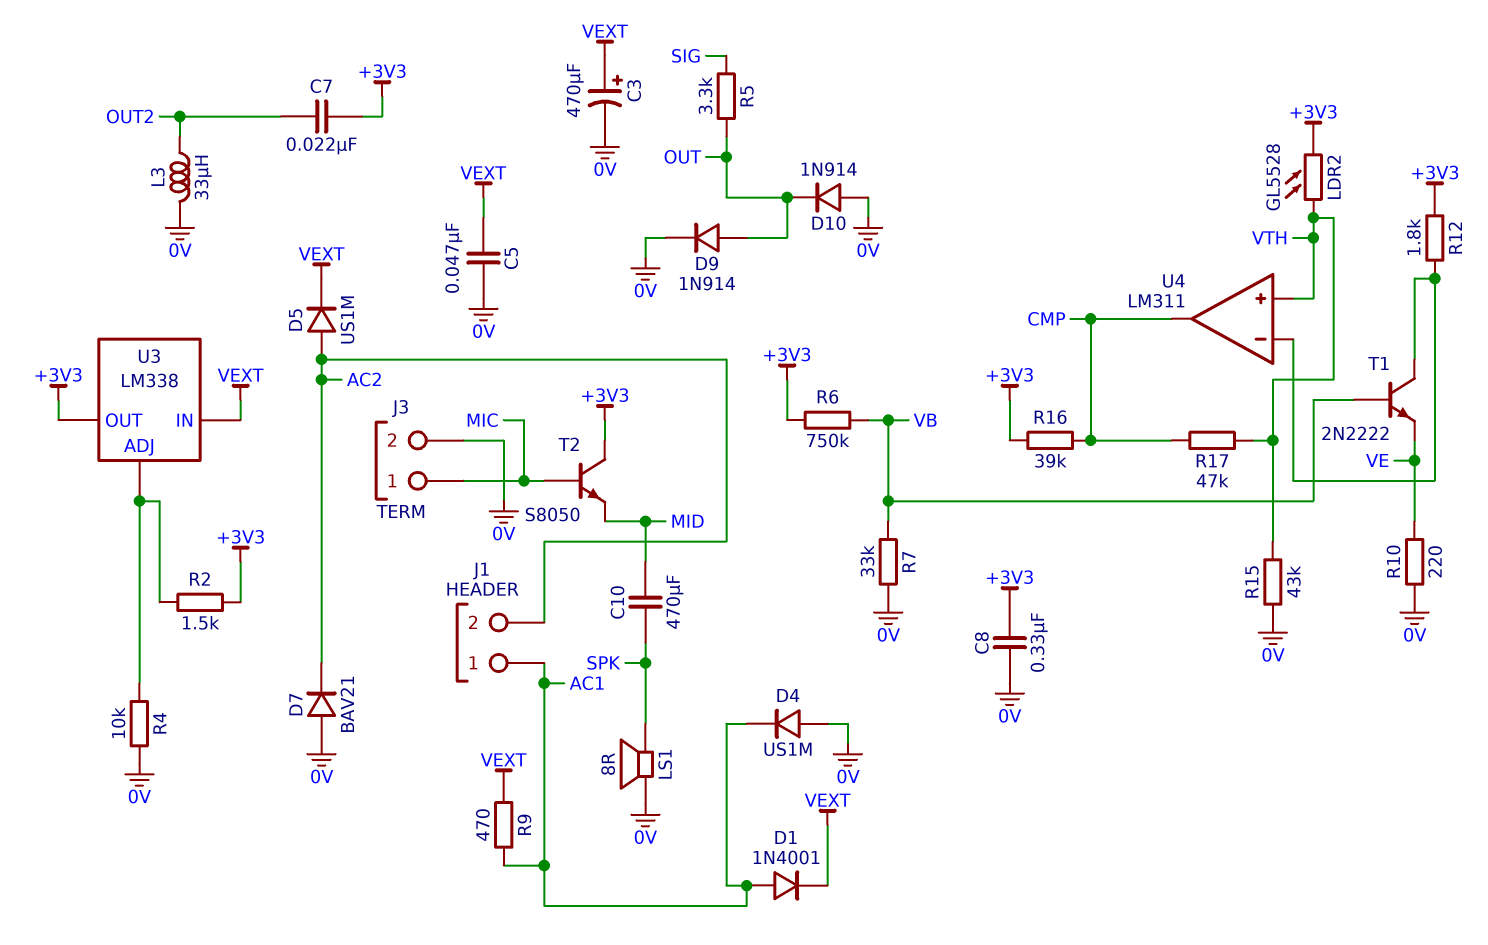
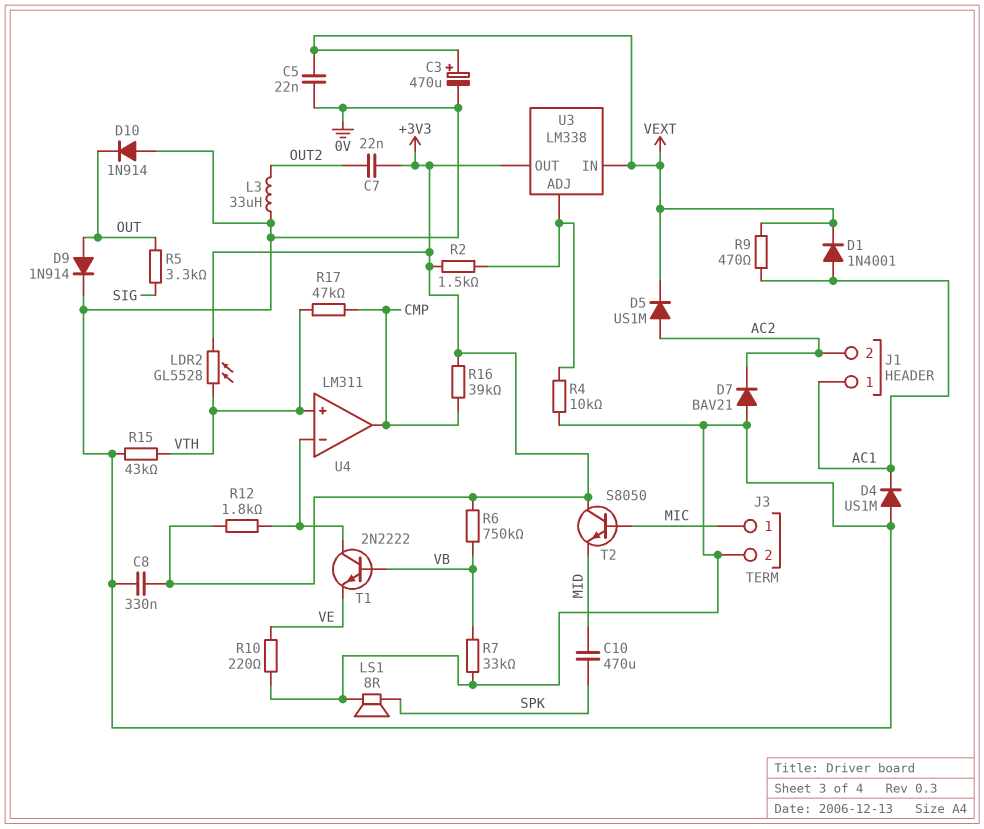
C5: 47nF (0V, VEXT) -> 22nF (0V, VEXT)

